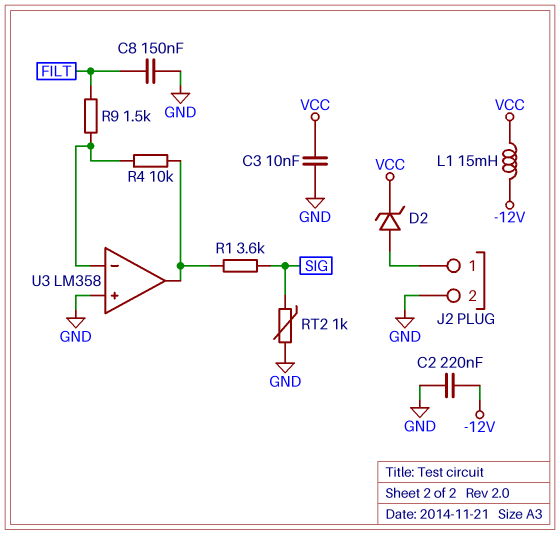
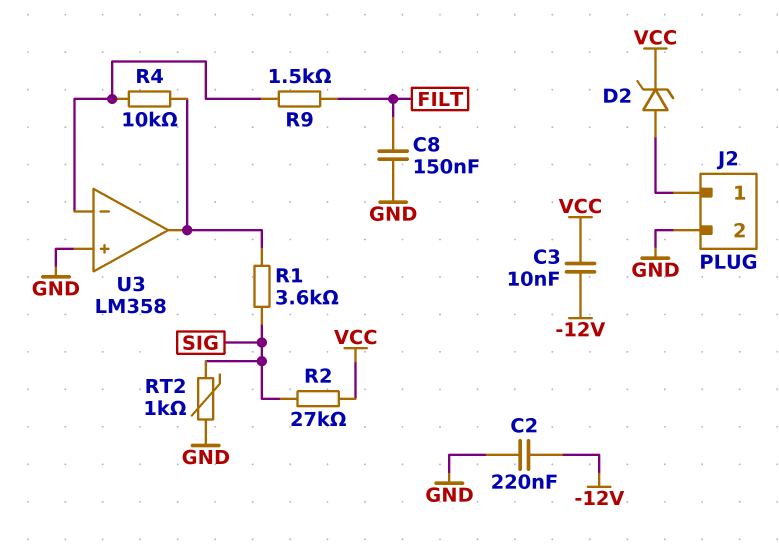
C3: 10nF (GND, VCC) -> 10nF (-12V, VCC)
L1: 15mH (-12V, VCC) -> none
R2: none -> 27k (SIG, VCC)

